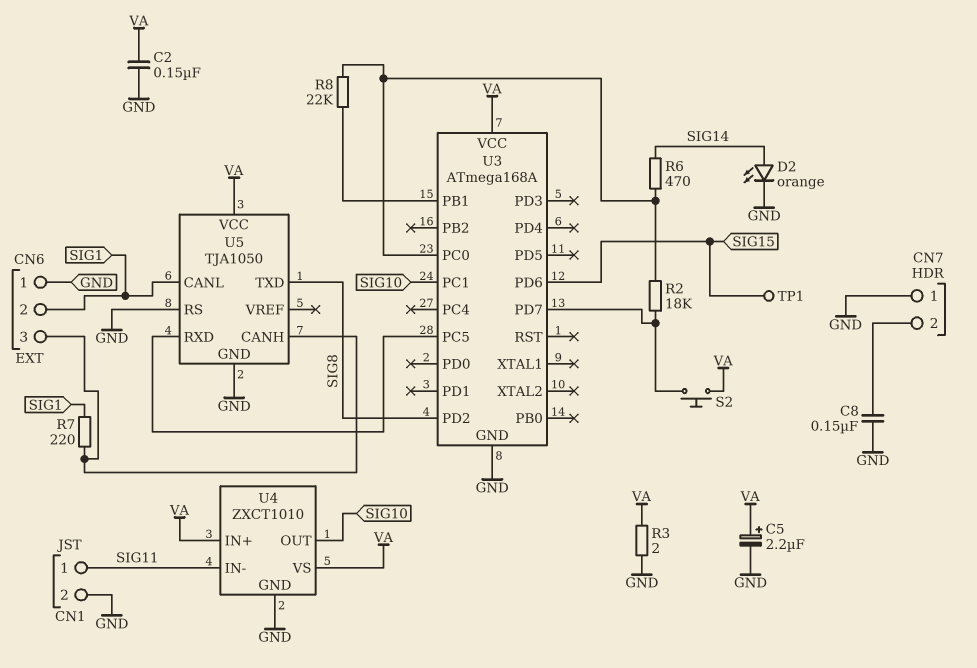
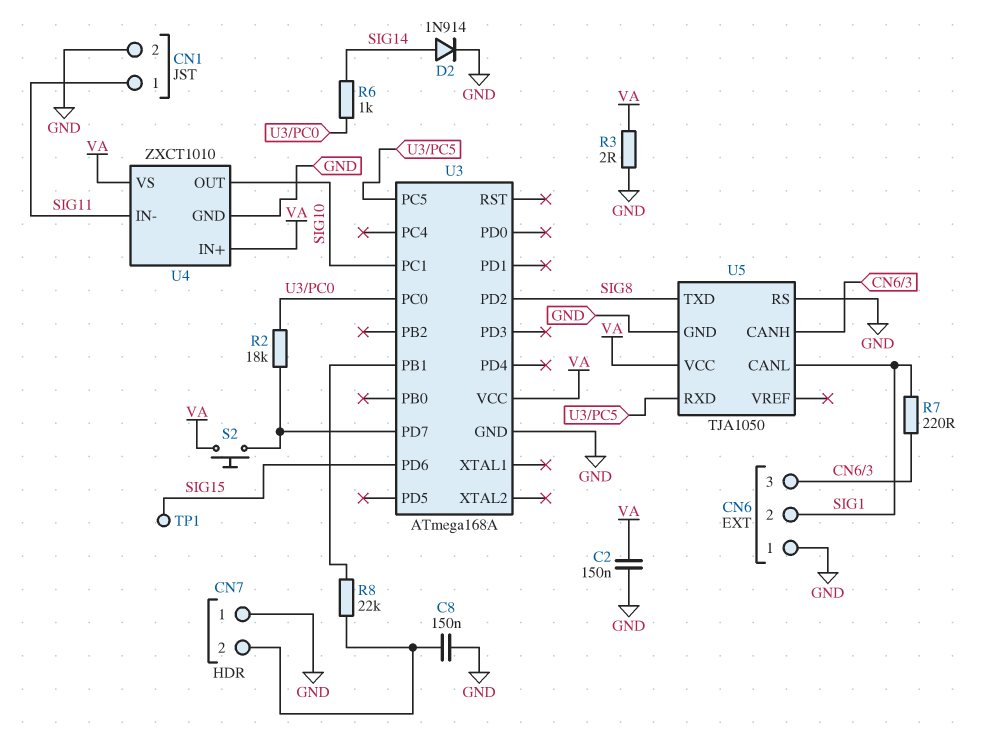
C5: 2.2uF (plus VA, minus GND) -> none
D2: LED orange (A SIG14, K GND) -> diode 1N914 (A SIG14, K GND)
R6: 470 (SIG14, U3/PC0) -> 1k (SIG14, U3/PC0)
R8: 22k (U3/PB1, U3/PC0) -> 22k (CN7/2, U3/PB1)

